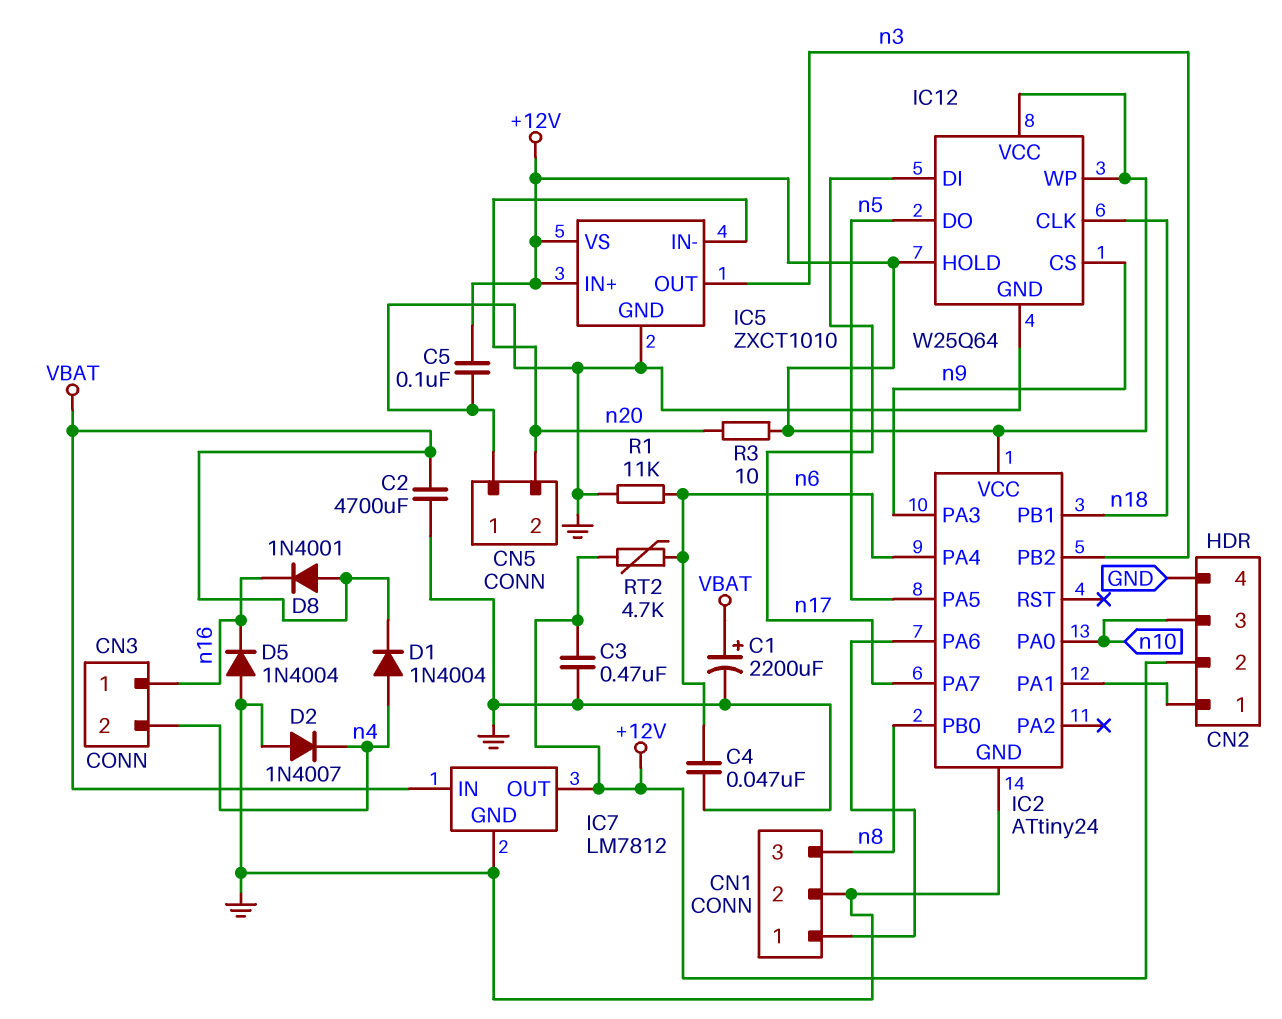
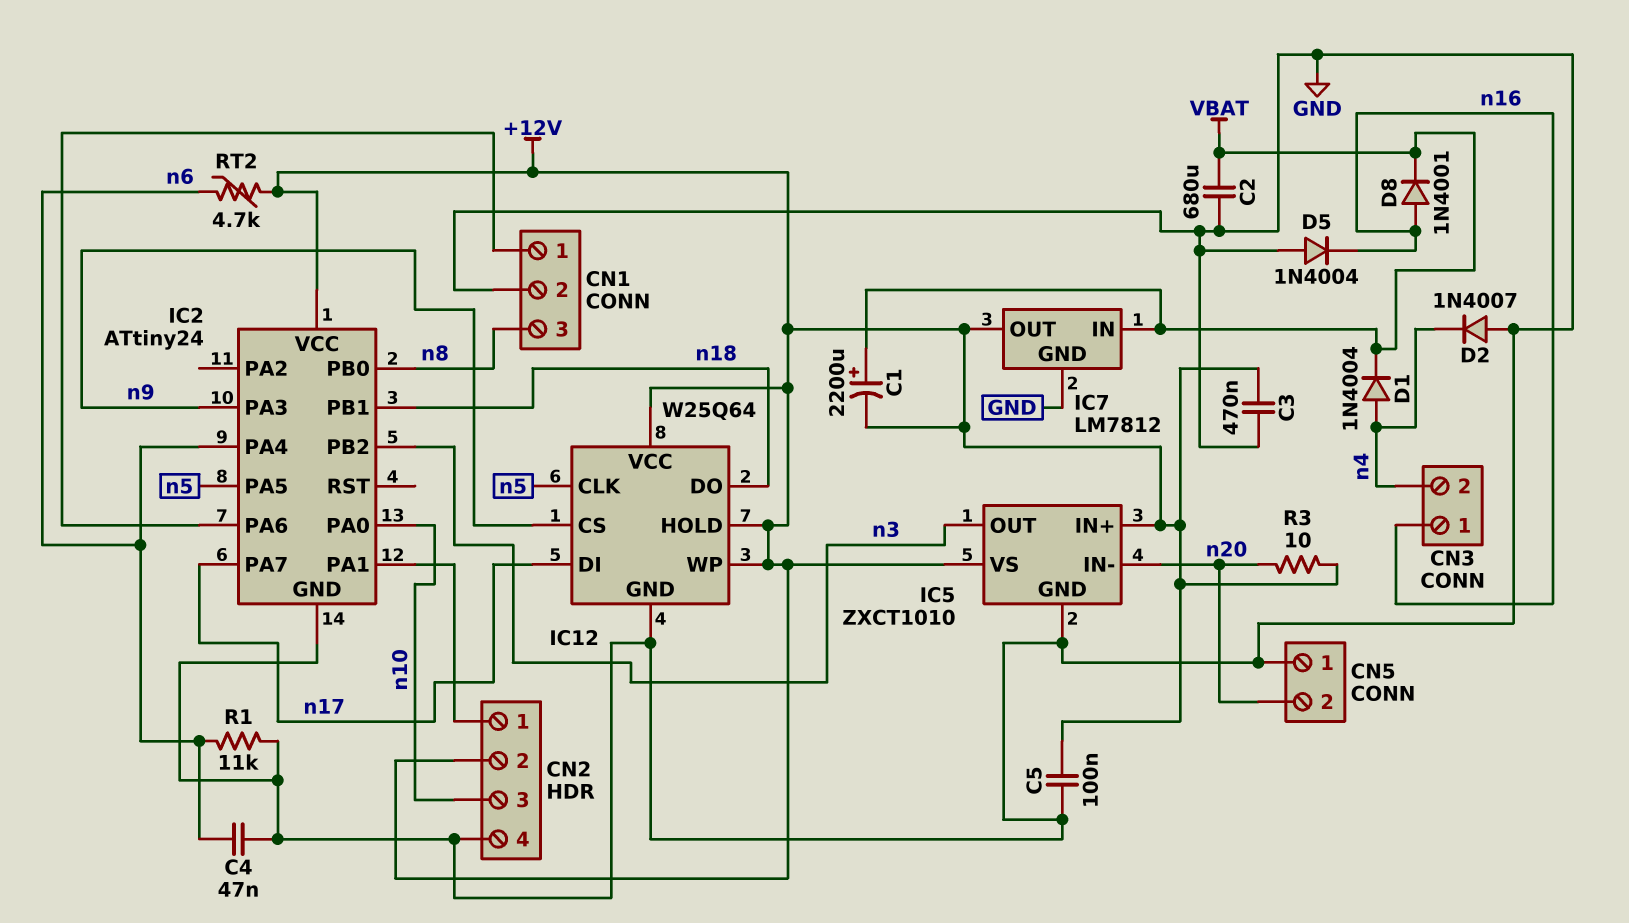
C1: 2200uF (plus VBAT, minus GND) -> 2200uF (plus VBAT, minus +12V)
C2: 4700uF (GND, VBAT) -> 680uF (GND, VBAT)
D8: diode 1N4001 (A VBAT, K n16) -> diode 1N4001 (A n16, K VBAT)
IC12 pin CLK: n18 -> n5
IC12 pin DO: n5 -> n18

